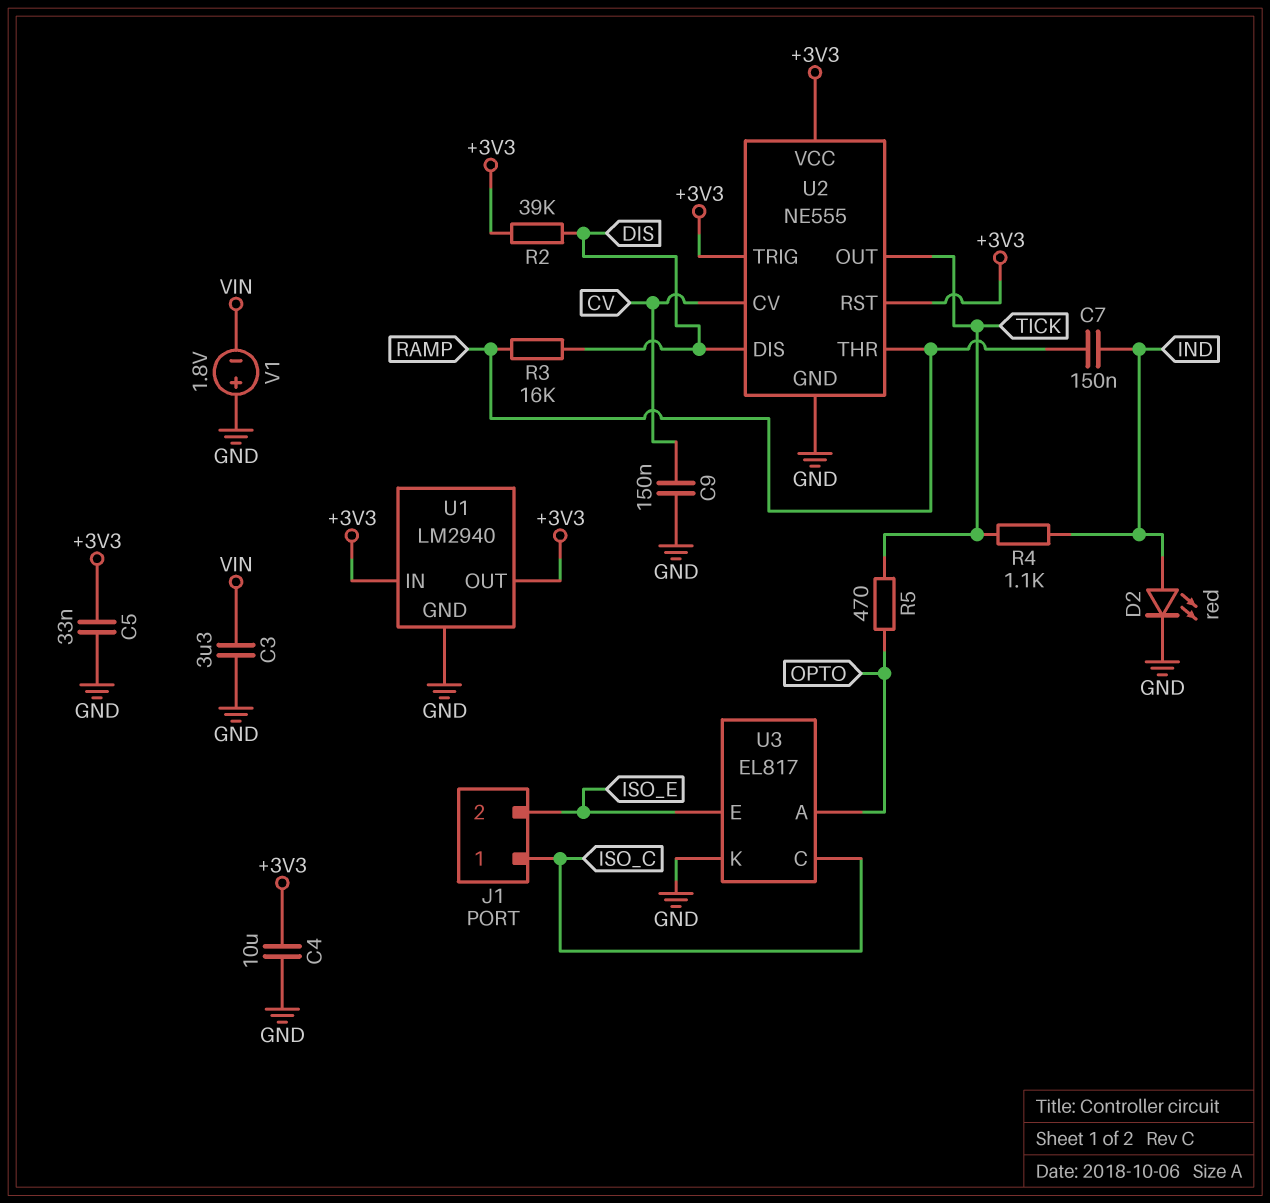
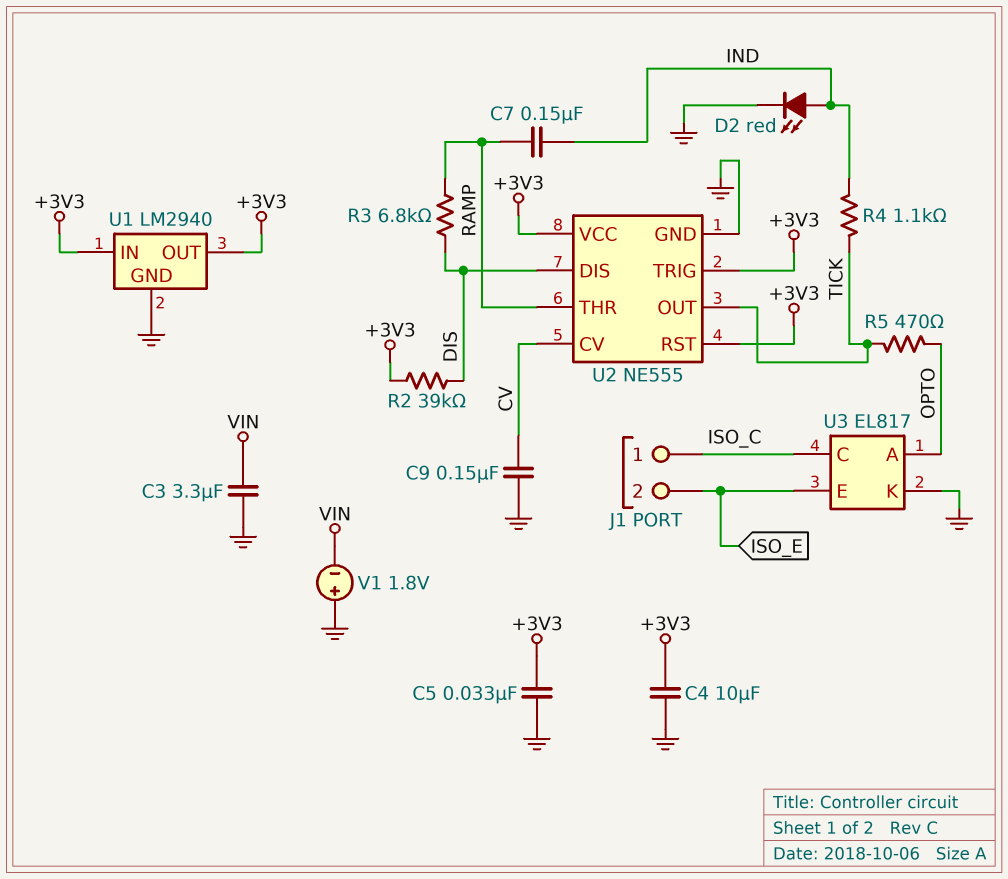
R3: 16k (DIS, RAMP) -> 6.8k (DIS, RAMP)

